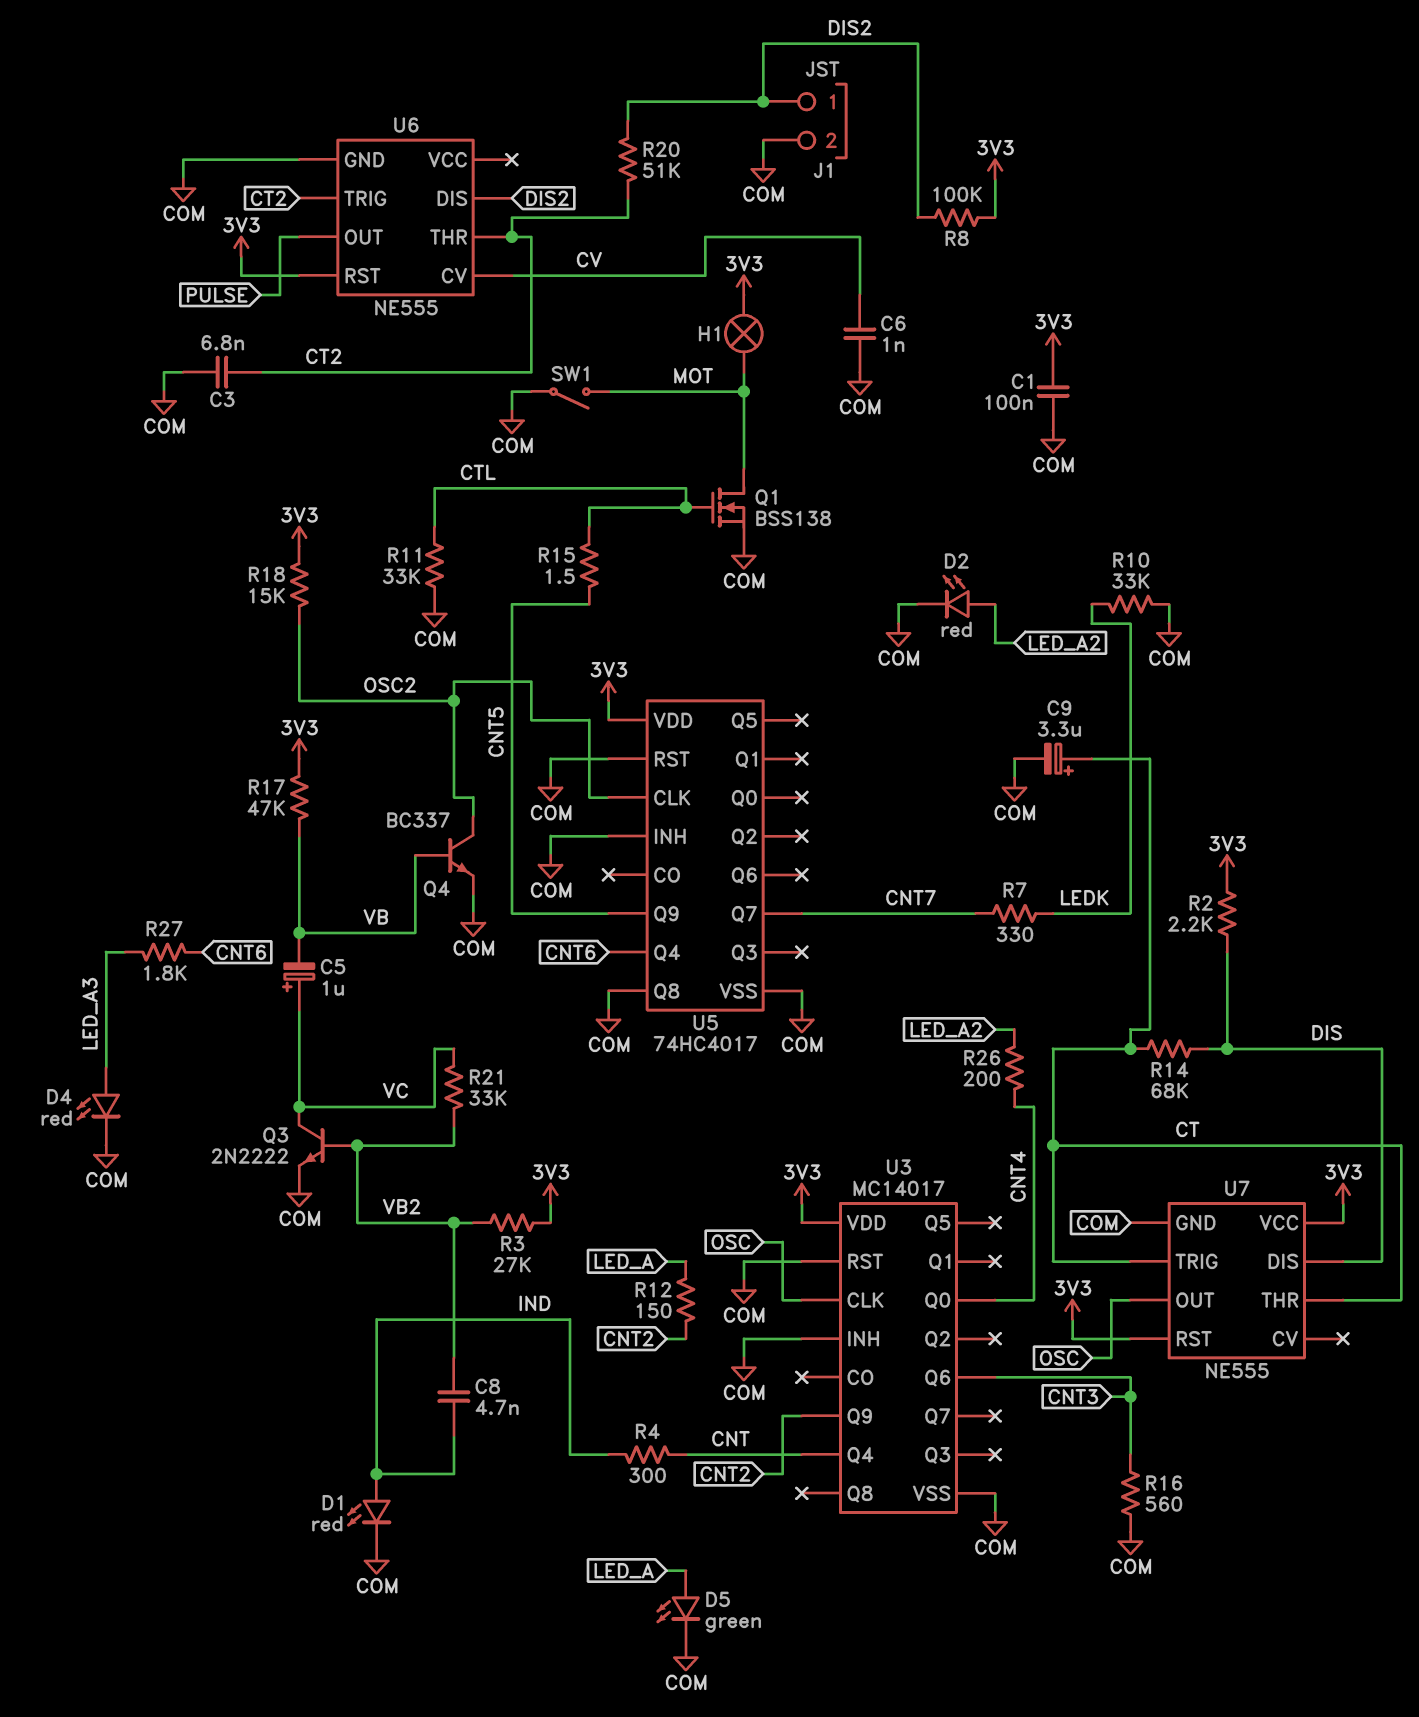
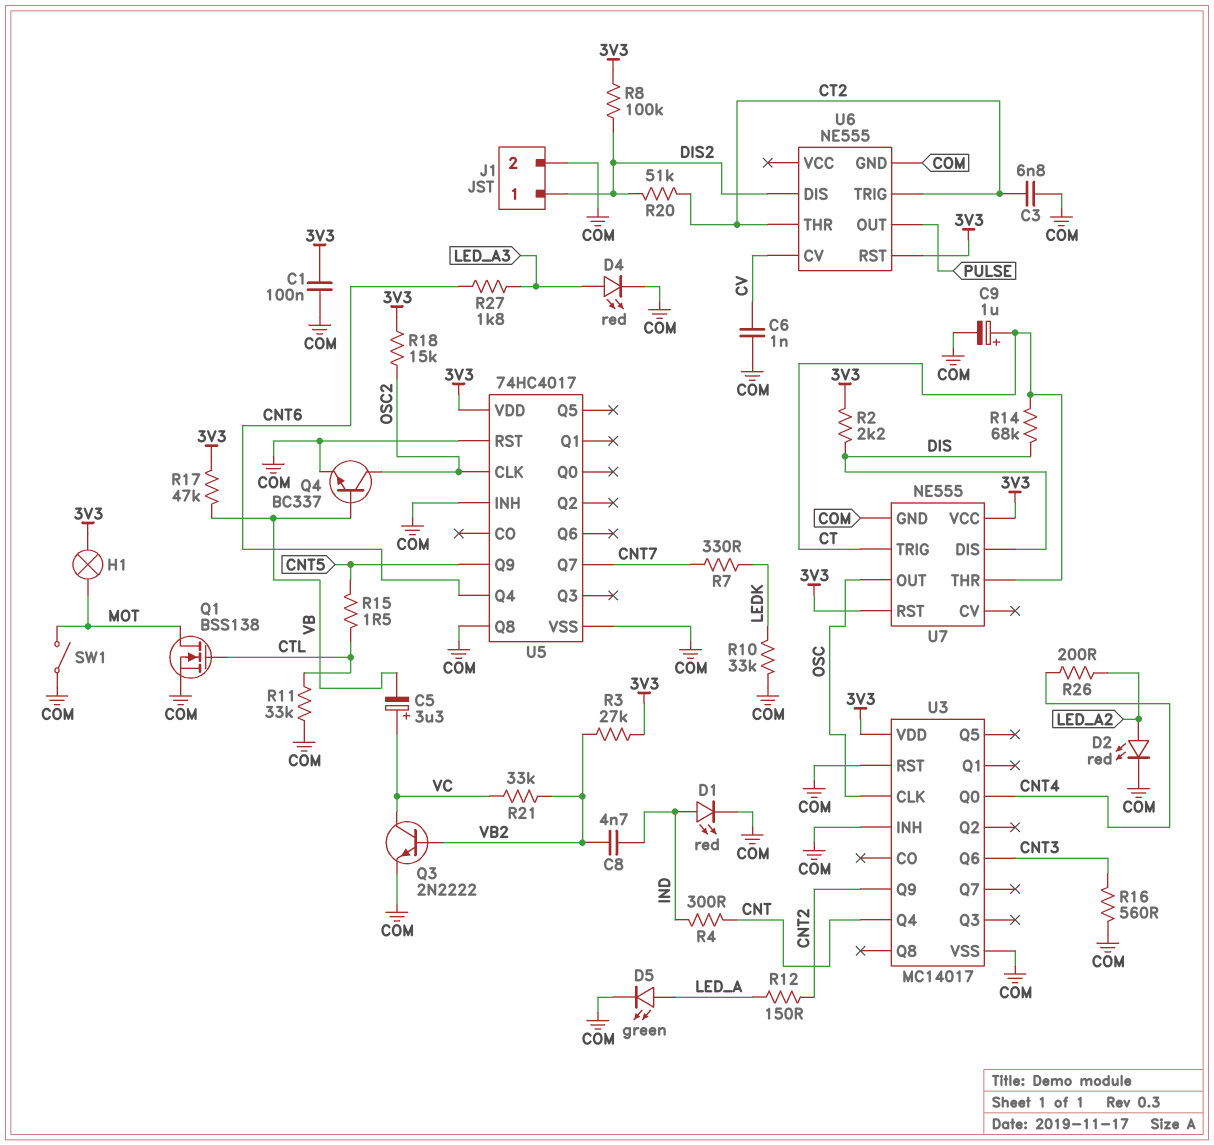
C5: 1uF (plus VC, minus VB) -> 3.3uF (plus VC, minus VB)
C9: 3.3uF (plus CT, minus COM) -> 1uF (plus CT, minus COM)

